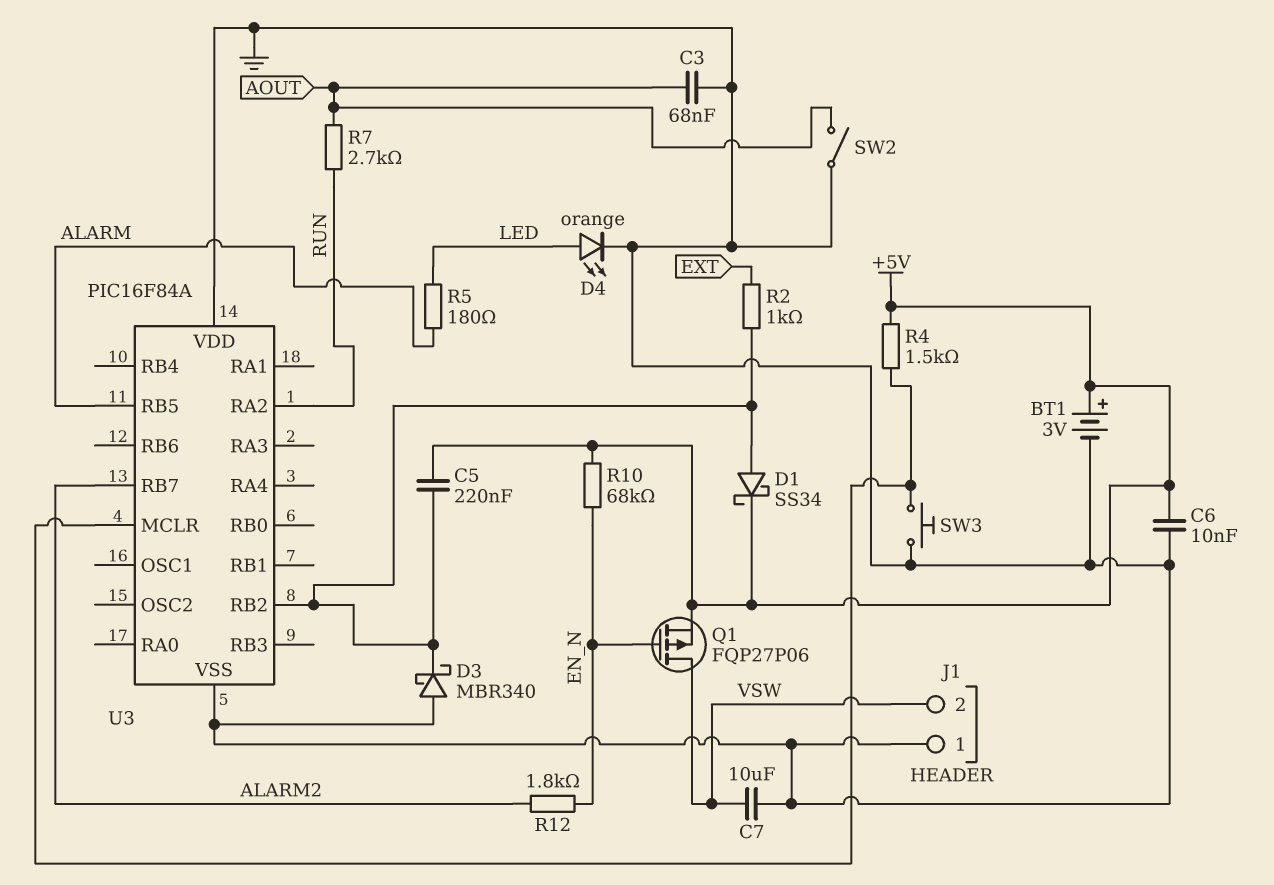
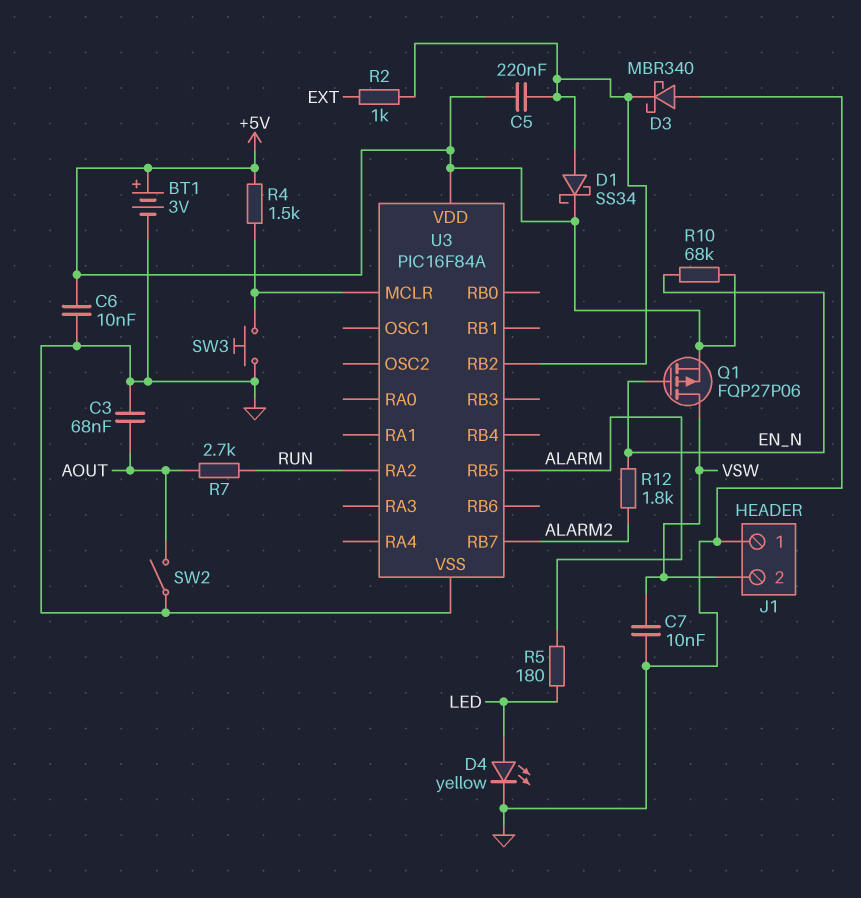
C7: 10uF (GND, VSW) -> 10nF (GND, VSW)
D4: LED orange (A LED, K GND) -> LED yellow (A LED, K GND)
U3 pin VDD: GND -> +5V

